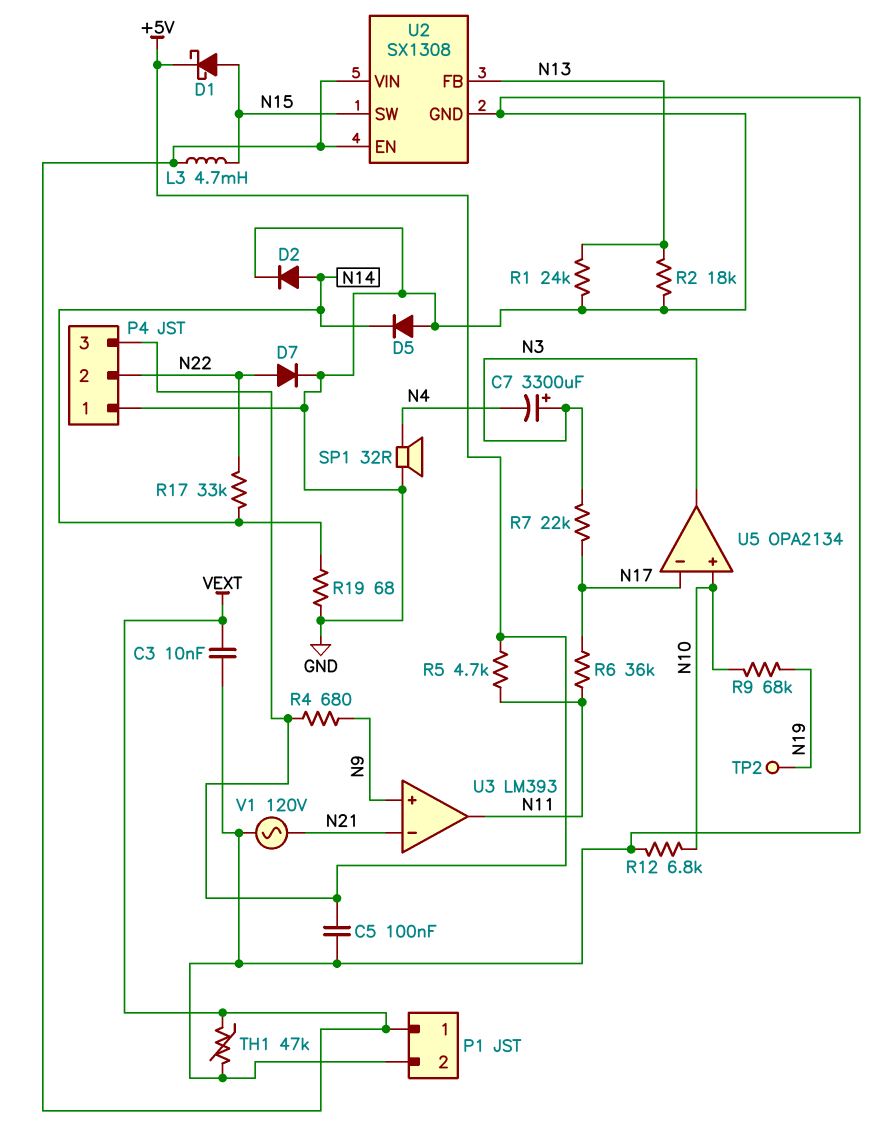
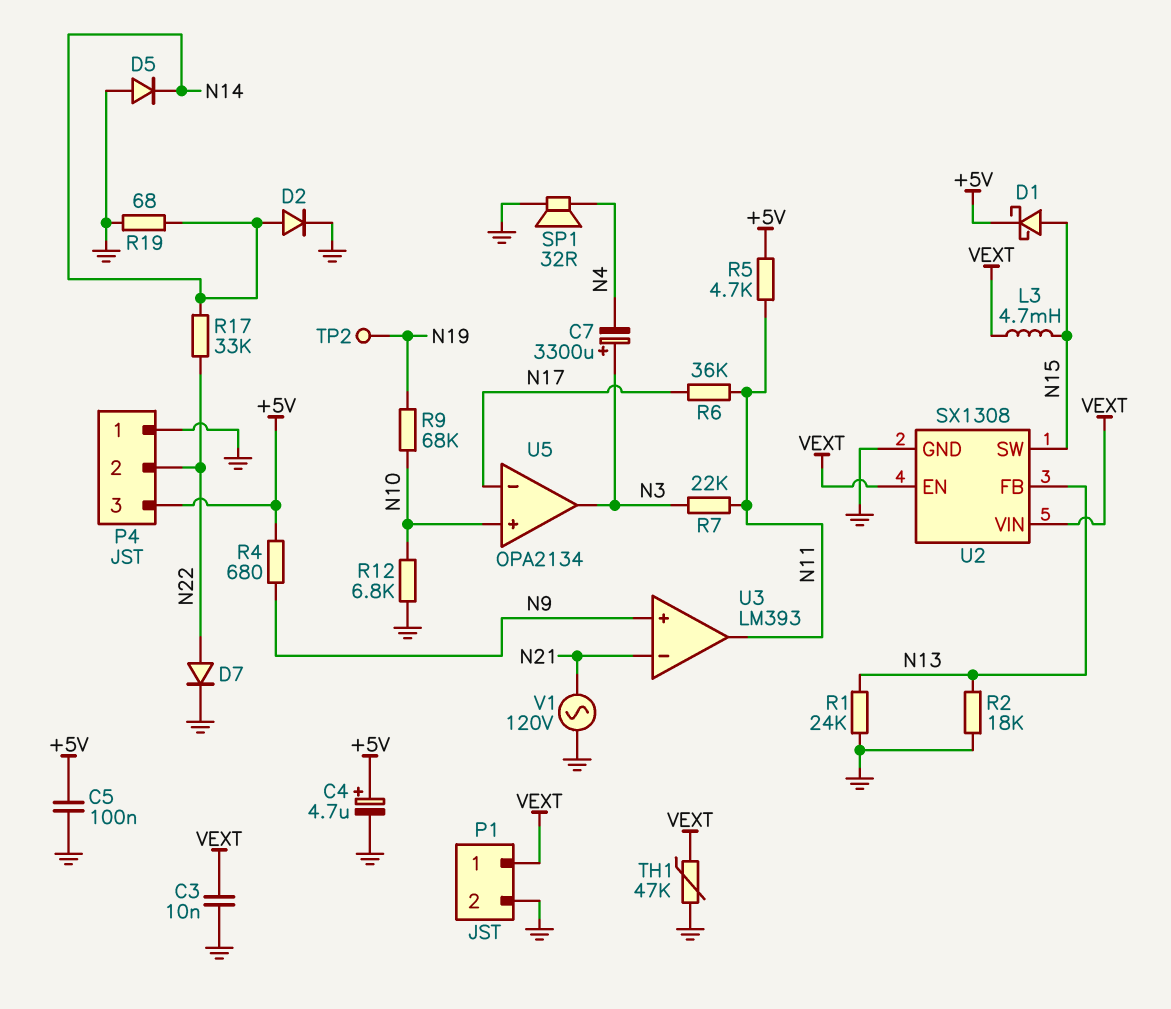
C4: none -> 4.7uF (plus +5V, minus GND)
R7: 22k (N3, N17) -> 22k (N3, N11)

